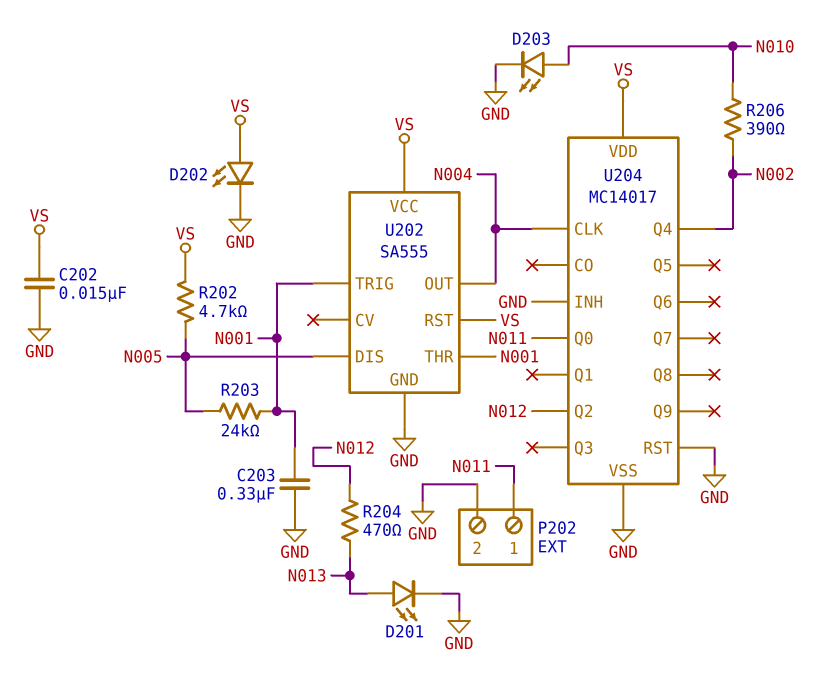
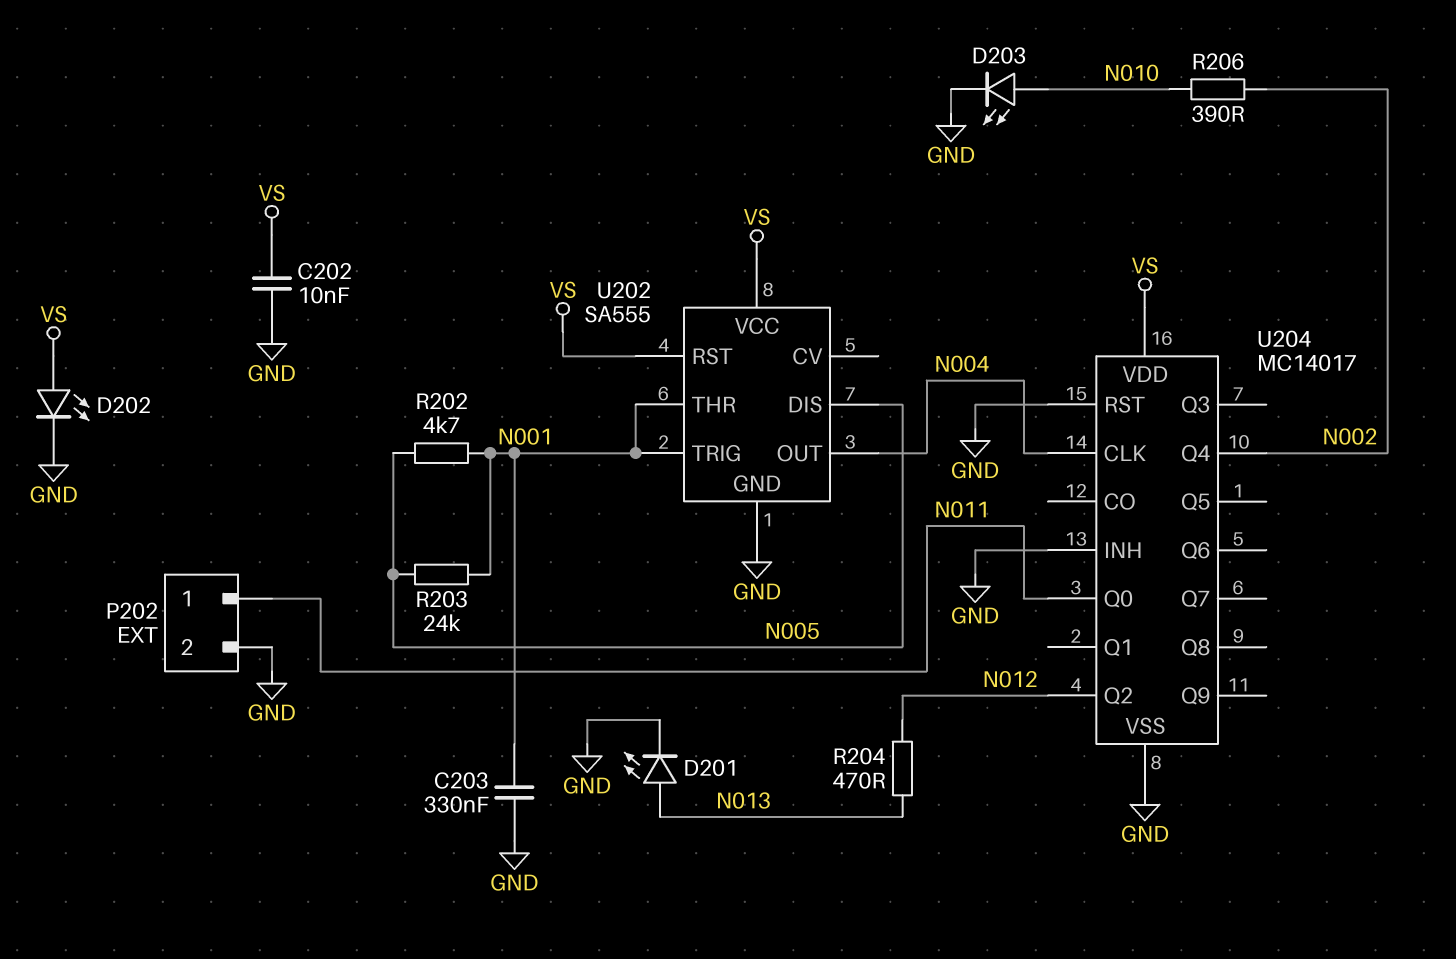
C202: 15nF (GND, VS) -> 10nF (GND, VS)
R202: 4.7k (N005, VS) -> 4.7k (N001, N005)

